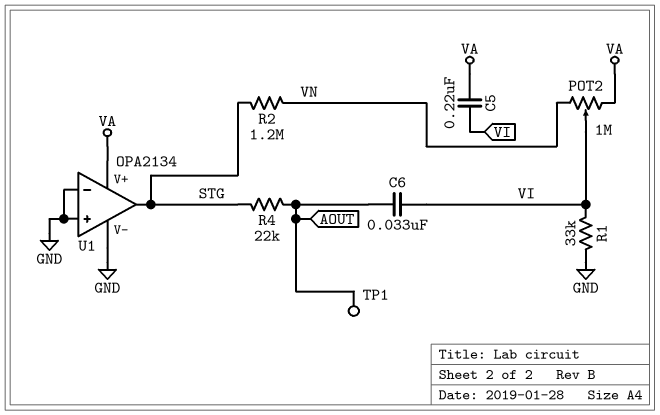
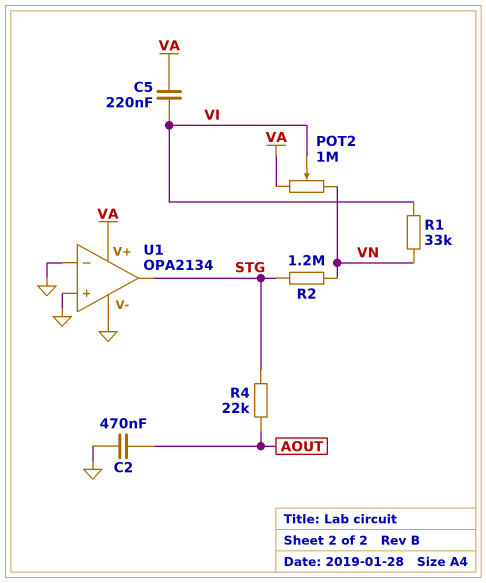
C2: none -> 470nF (AOUT, GND)
C6: 33nF (AOUT, VI) -> none
R1: 33k (GND, VI) -> 33k (VI, VN)
TP1: test point (AOUT) -> none

